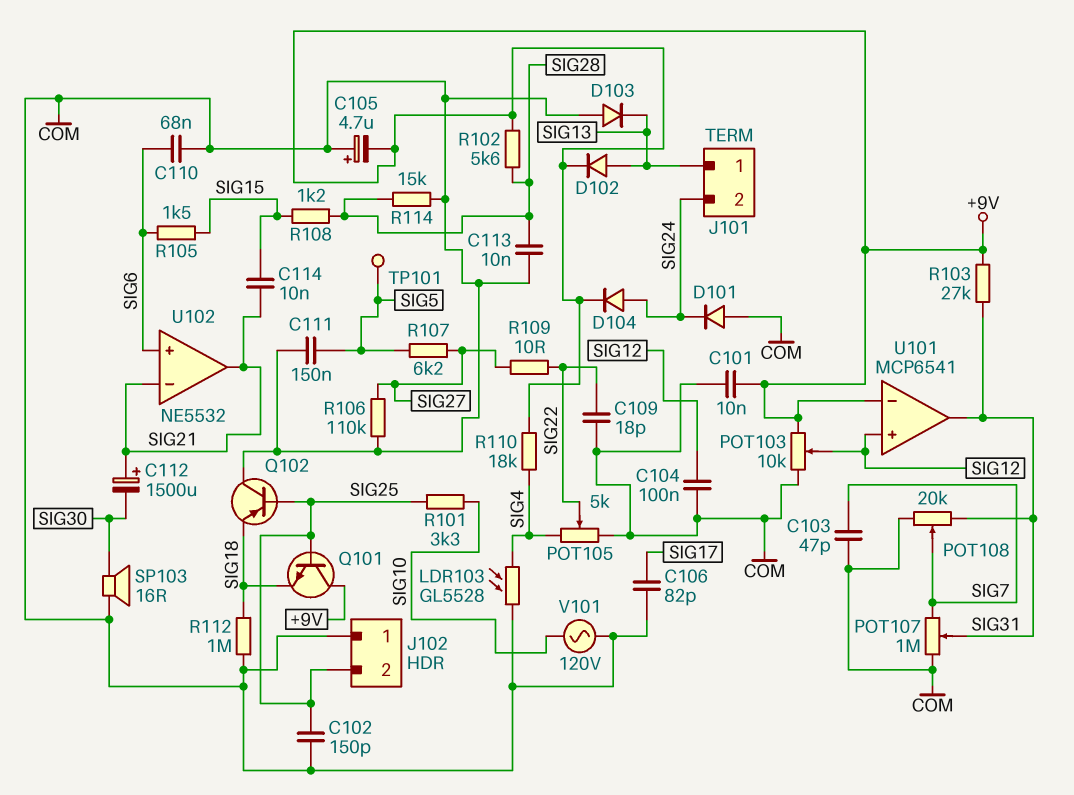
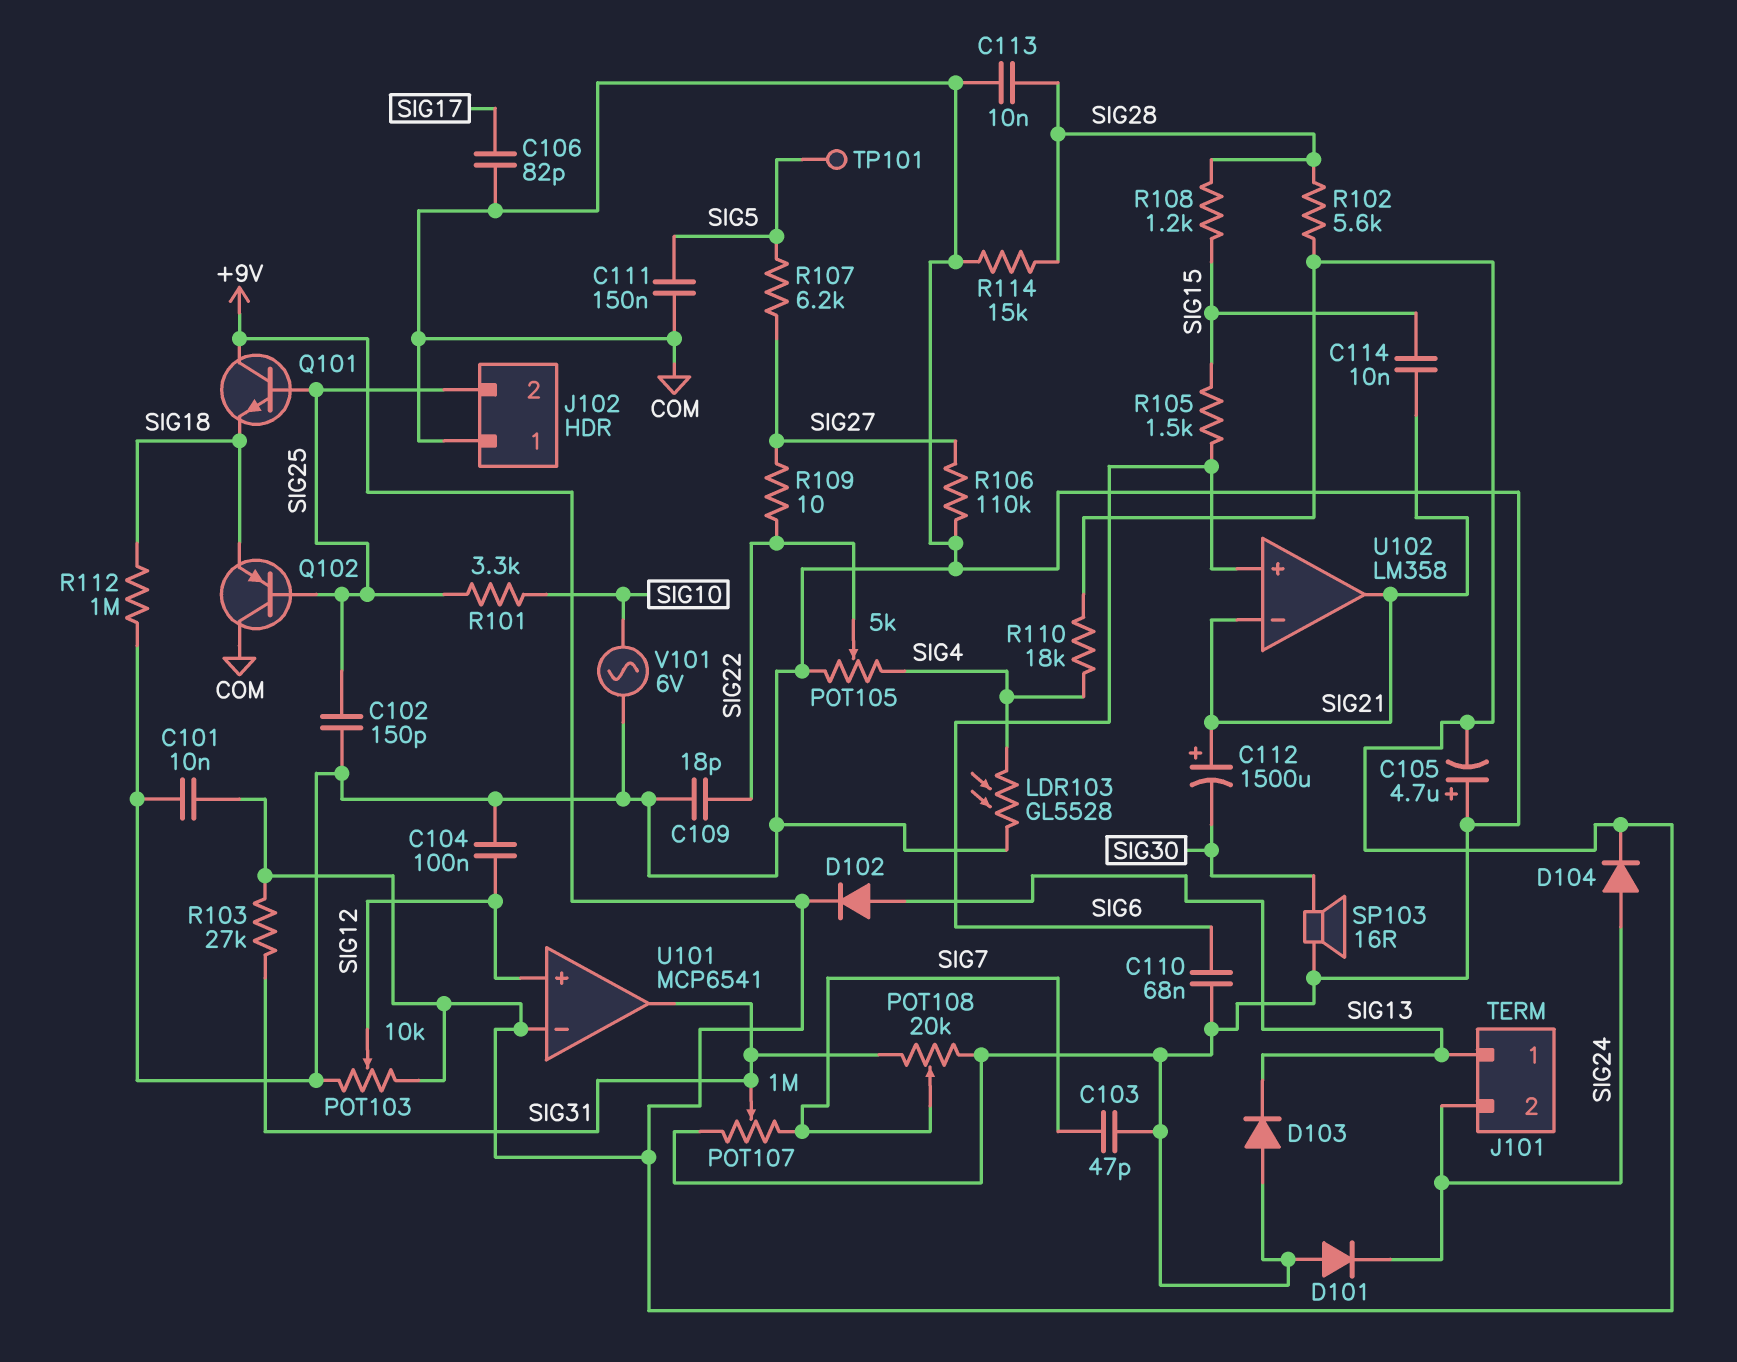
U102: NE5532 -> LM358
V101: AC 120V (COM, SIG10) -> AC 6V (COM, SIG10)

